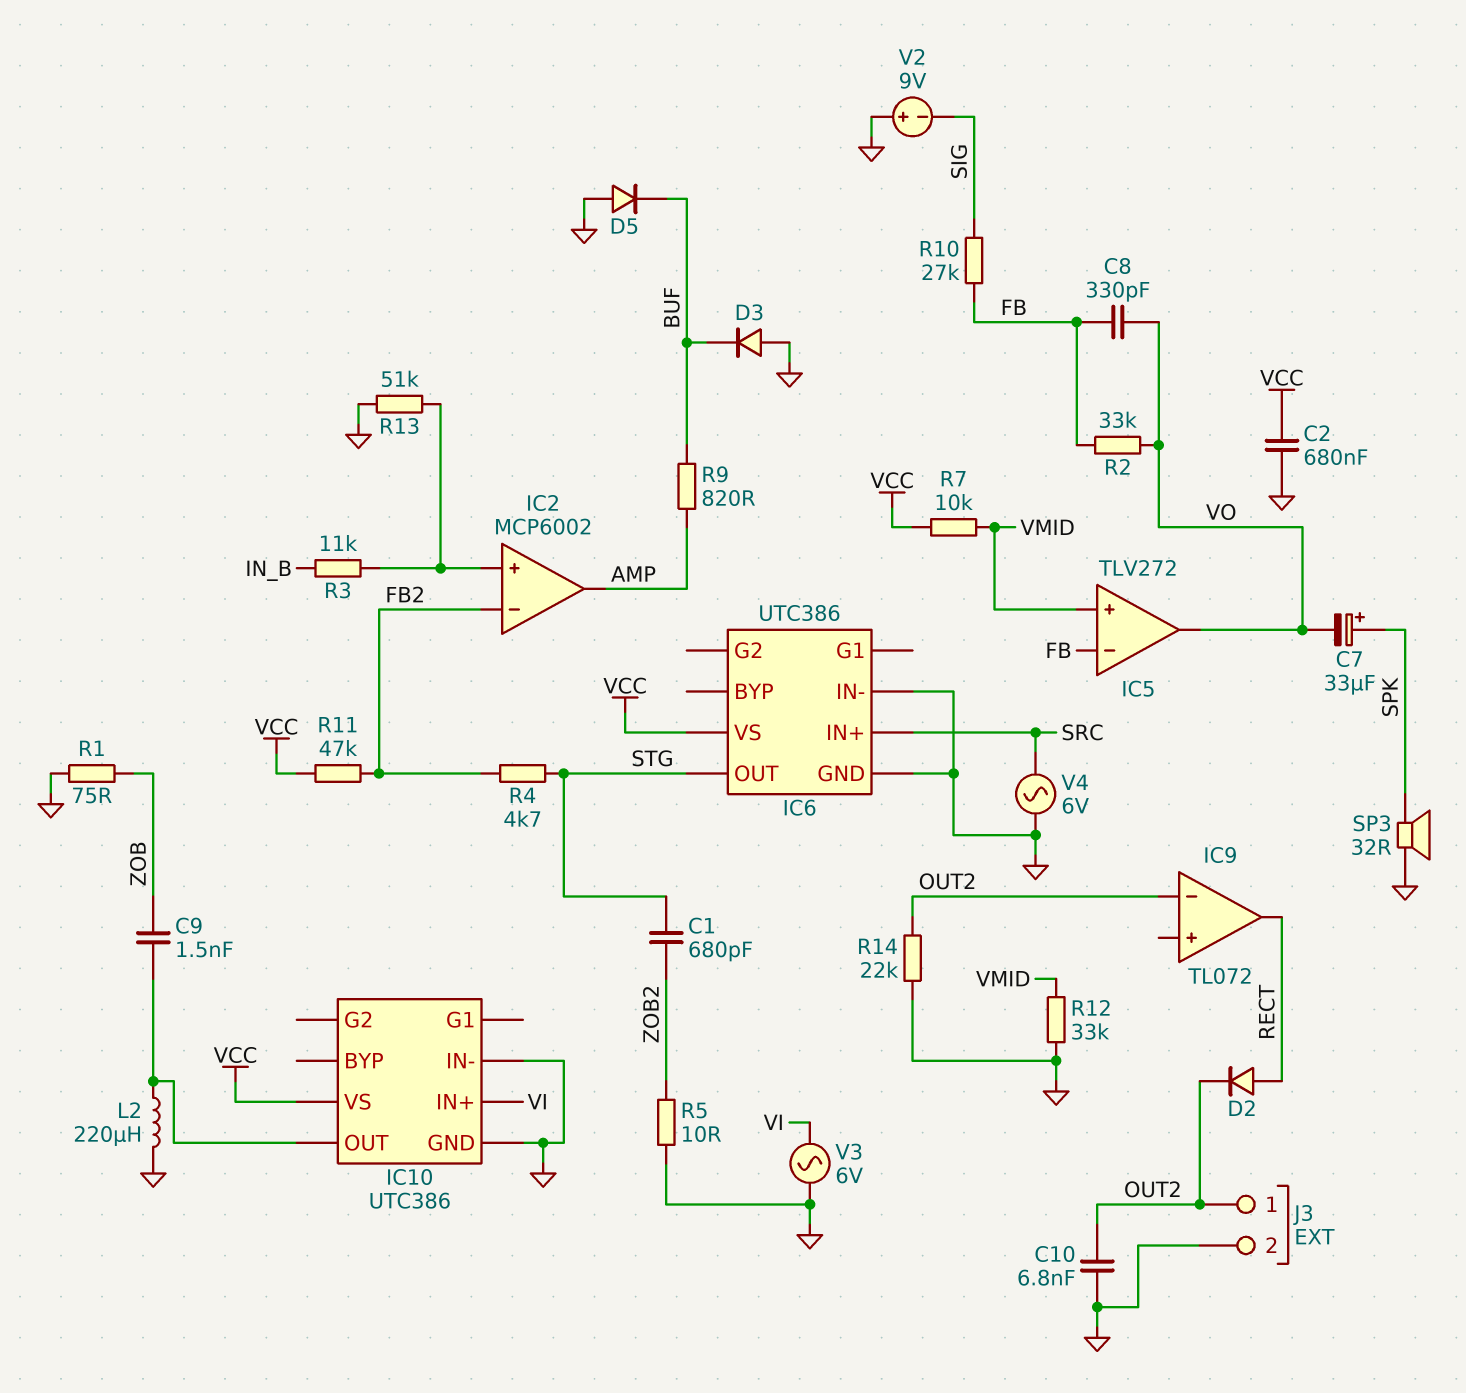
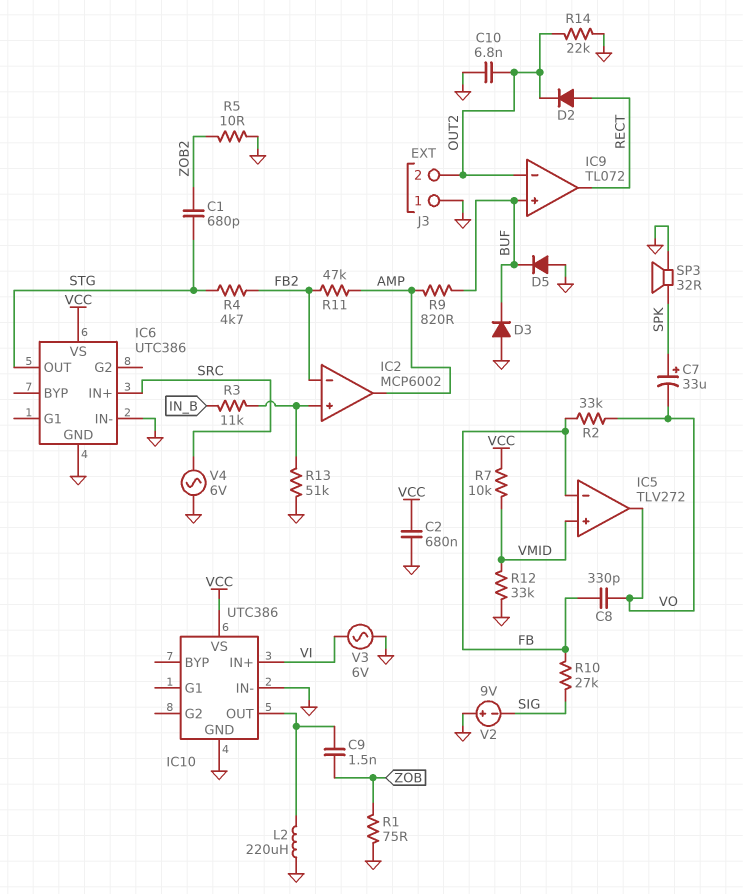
IC9 pin in+: none -> BUF
J3 pin 1: OUT2 -> GND
J3 pin 2: GND -> OUT2
R11: 47k (FB2, VCC) -> 47k (AMP, FB2)

